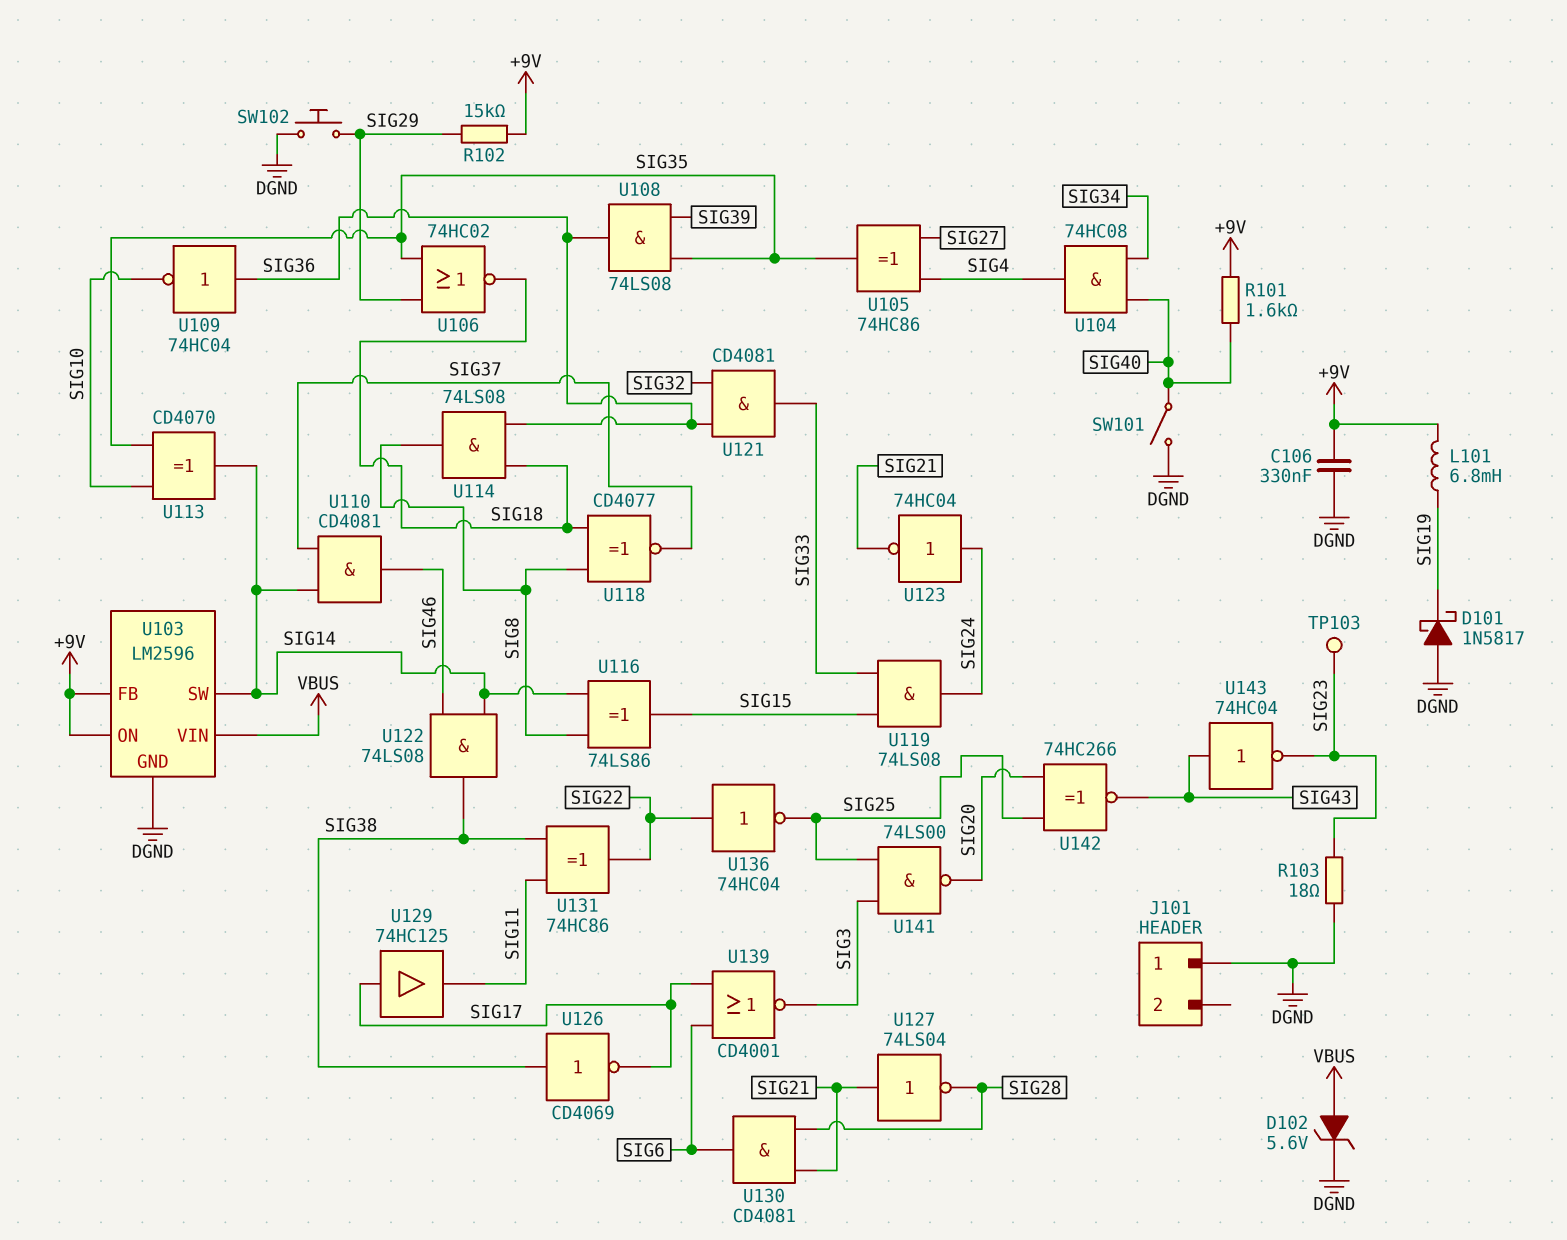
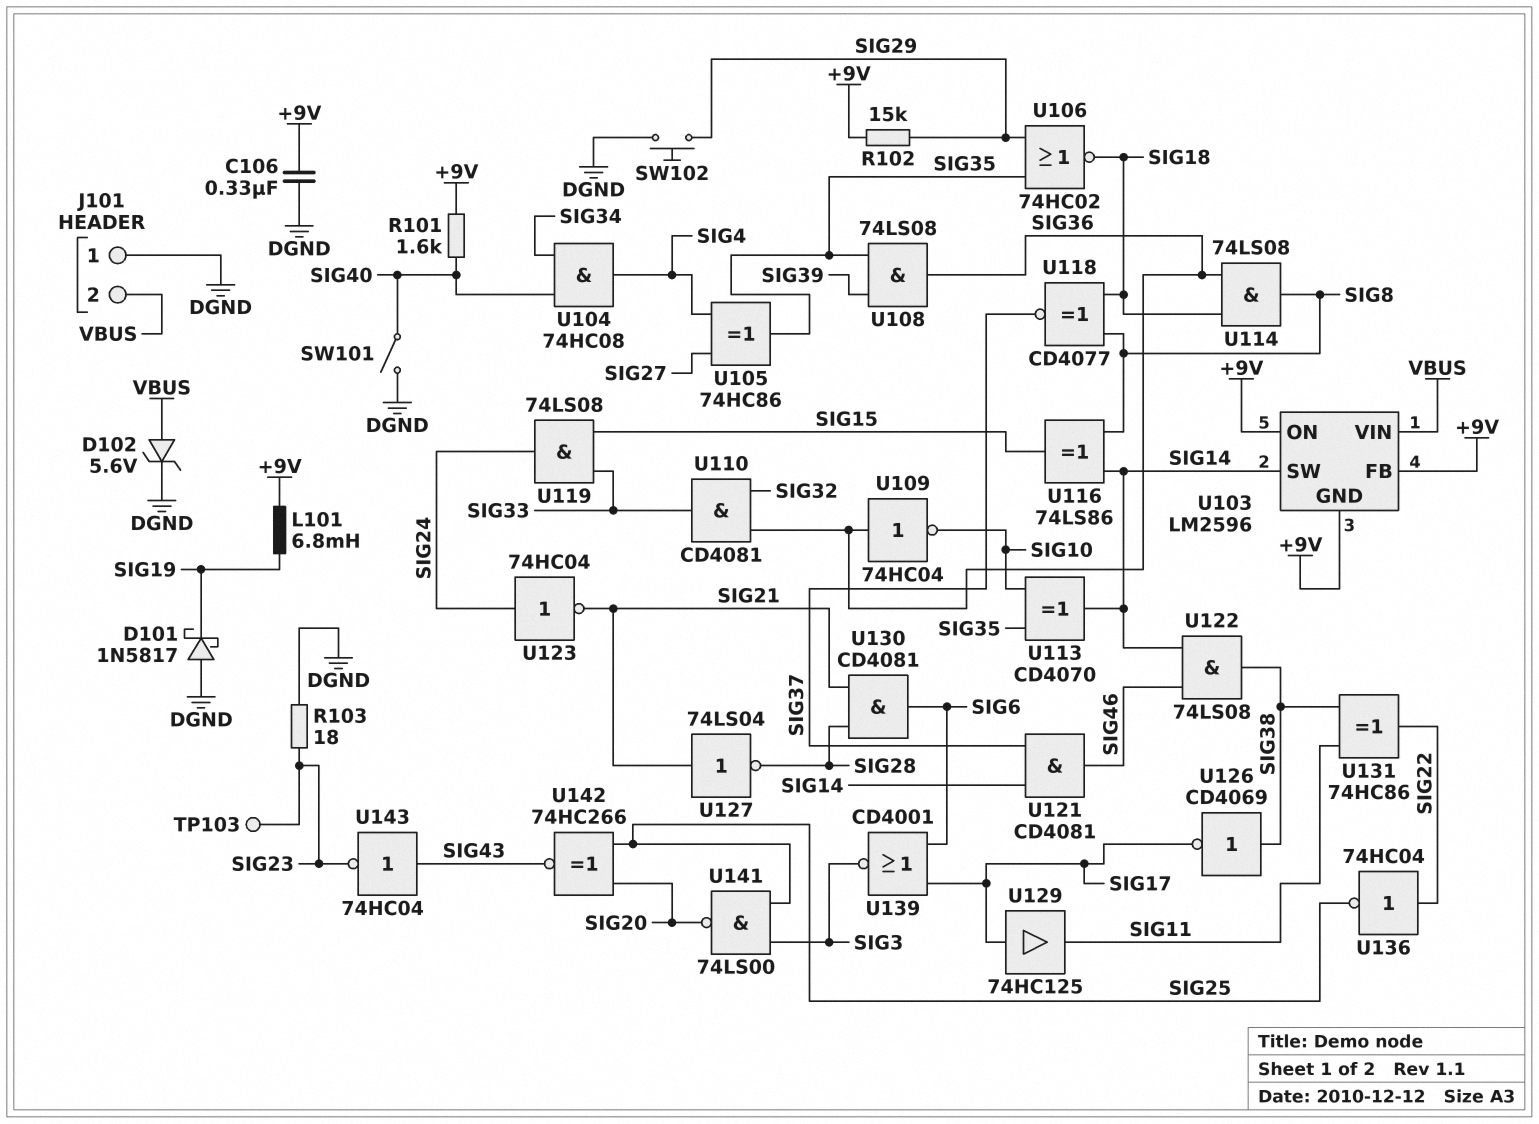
J101 pin 2: none -> VBUS
U103 pin GND: DGND -> +9V
U110: AND CD4081 (in SIG14, in SIG37, out SIG46) -> AND CD4081 (in SIG32, in SIG36, out SIG33)
U121: AND CD4081 (in SIG32, in SIG36, out SIG33) -> AND CD4081 (in SIG14, in SIG37, out SIG46)

